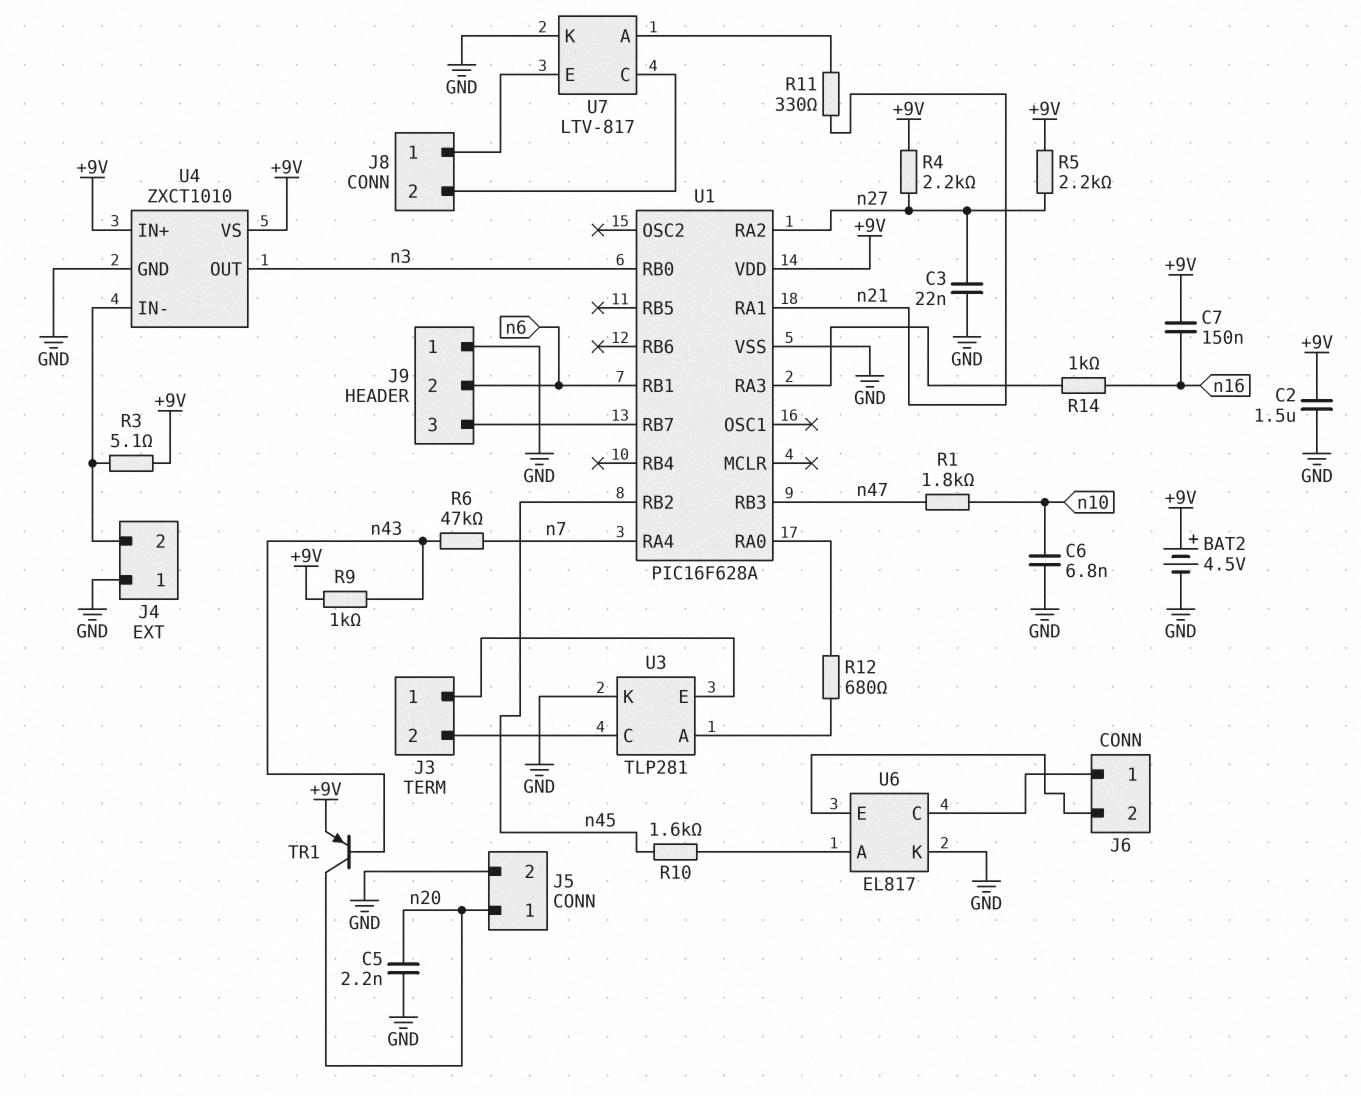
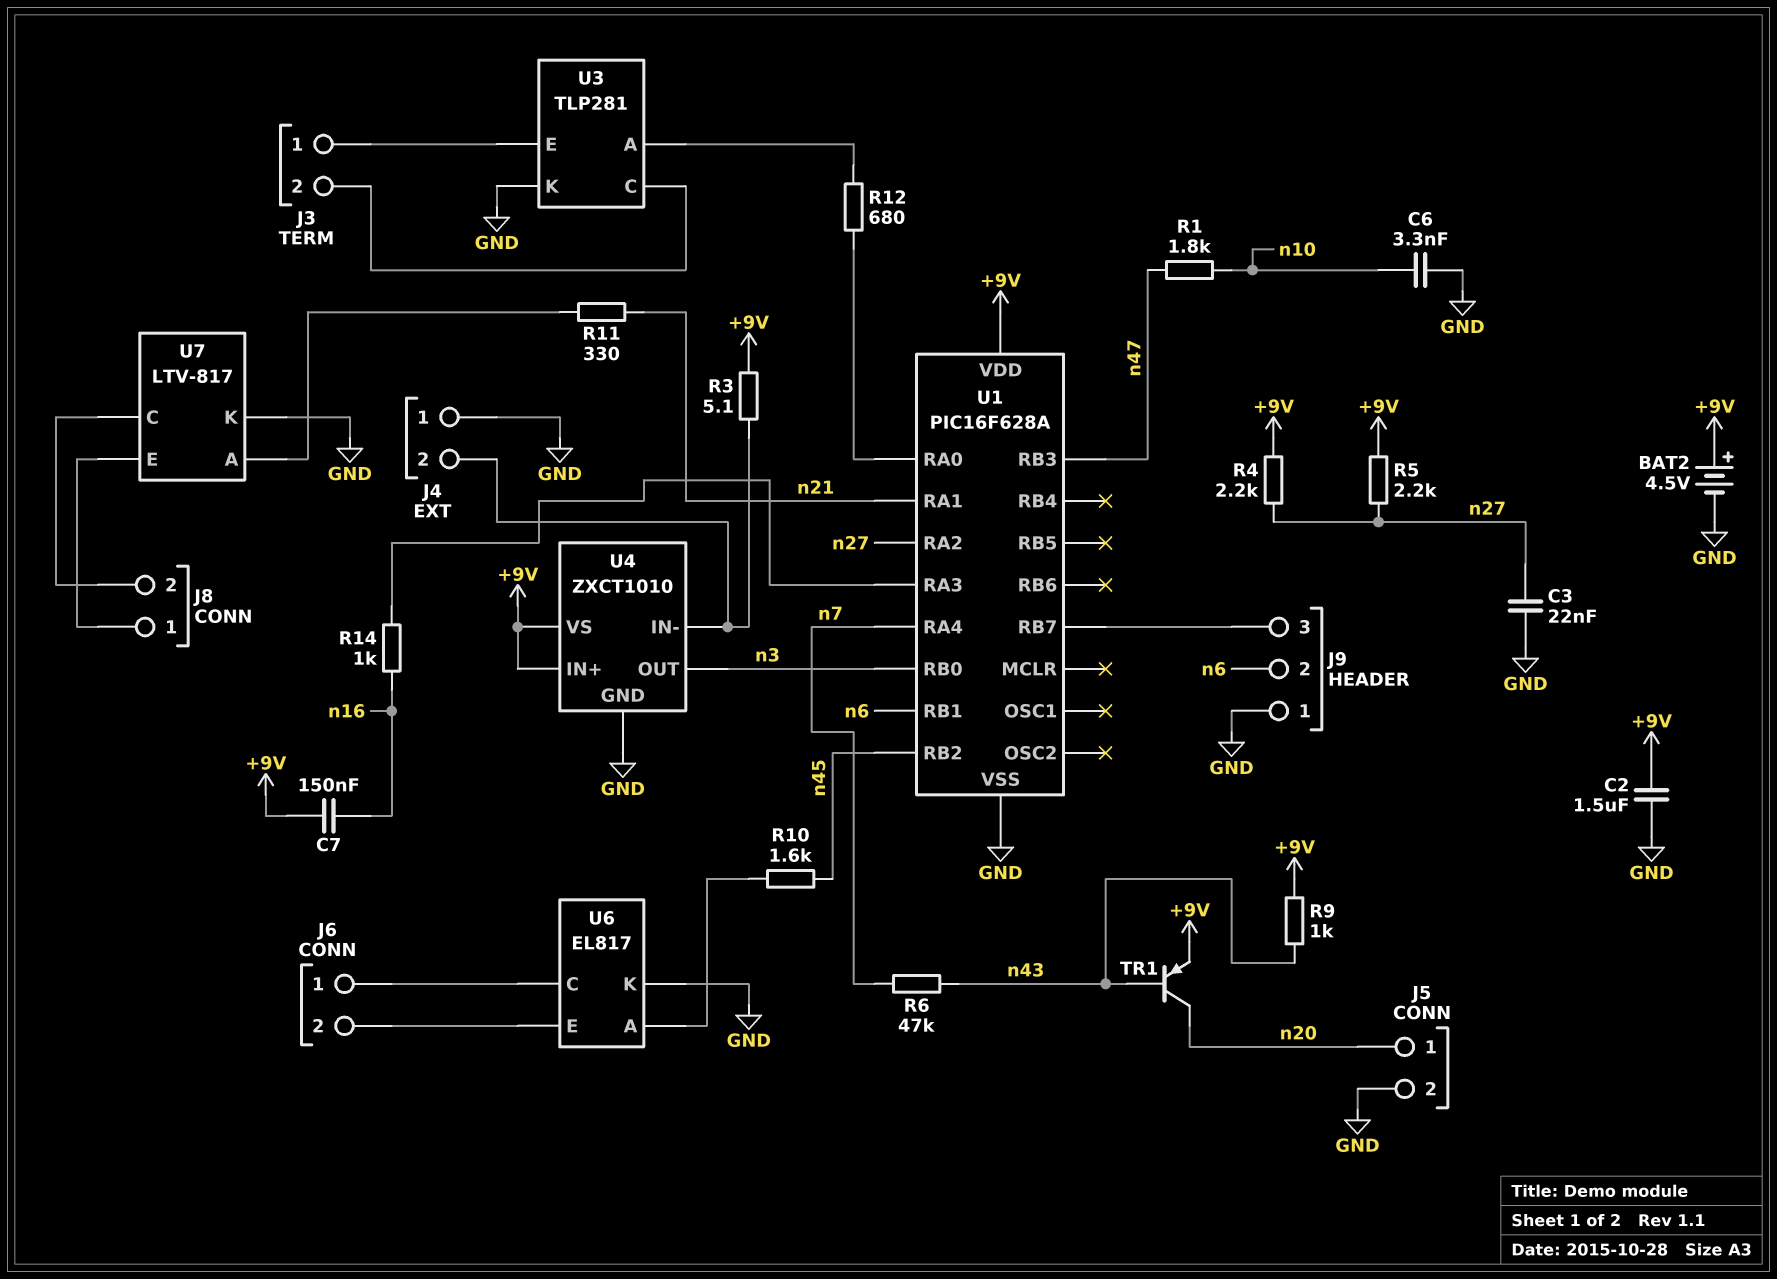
C5: 2.2nF (GND, n20) -> none
C6: 6.8nF (GND, n10) -> 3.3nF (GND, n10)

